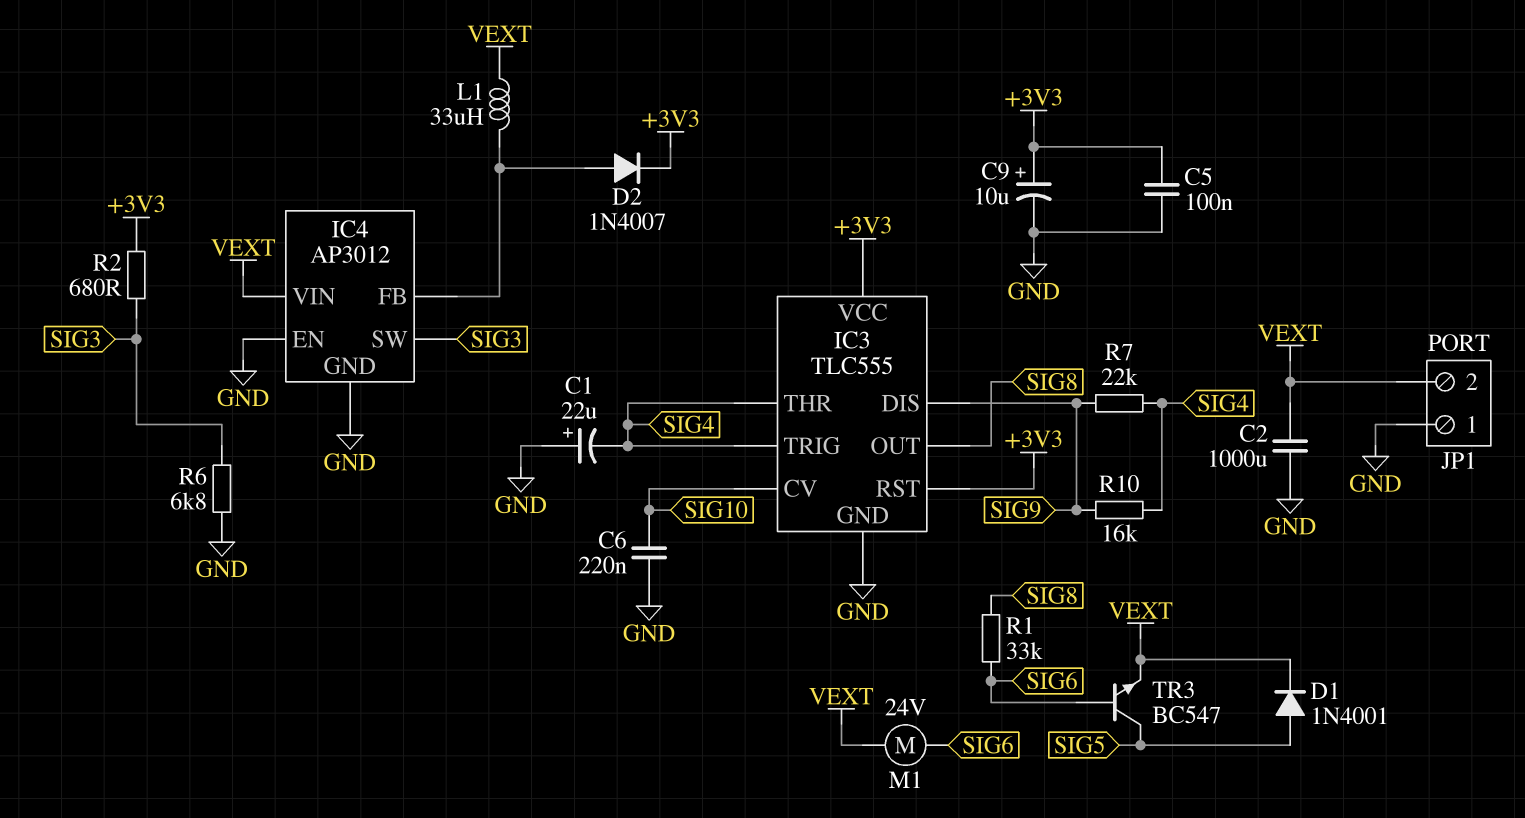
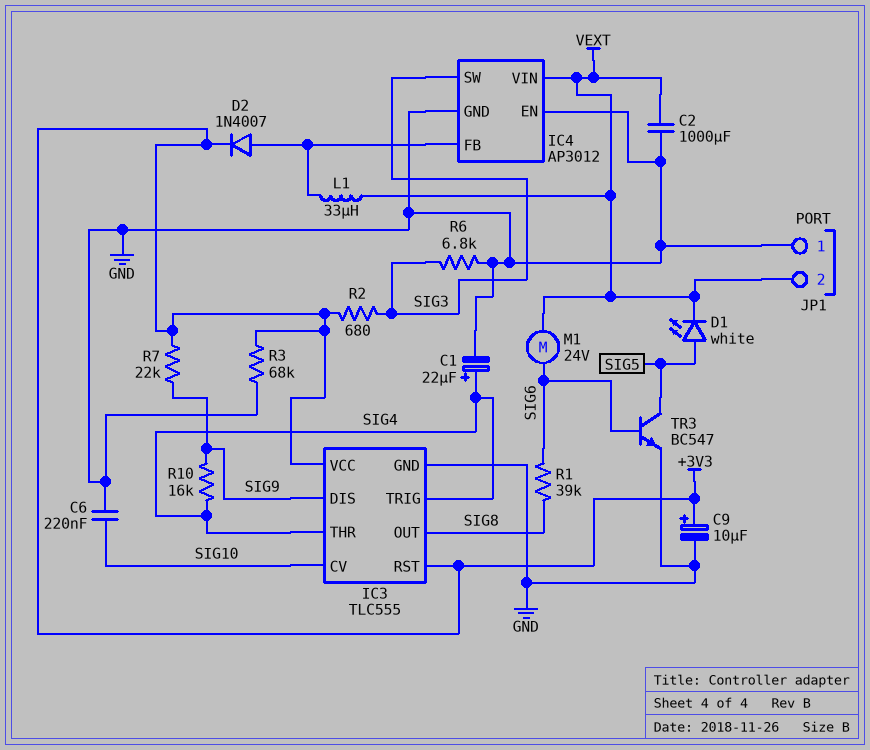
C1: 22uF (plus GND, minus SIG4) -> 22uF (plus SIG4, minus GND)
C5: 100nF (+3V3, GND) -> none
D1: diode 1N4001 (A SIG5, K VEXT) -> LED white (A SIG5, K VEXT)
R1: 33k (SIG6, SIG8) -> 39k (SIG6, SIG8)
R3: none -> 68k (+3V3, GND)
R7: 22k (SIG4, SIG9) -> 22k (+3V3, SIG9)
TR3: NPN BC547 (B SIG6, C SIG5, E VEXT) -> NPN BC547 (B SIG6, C SIG5, E GND)

